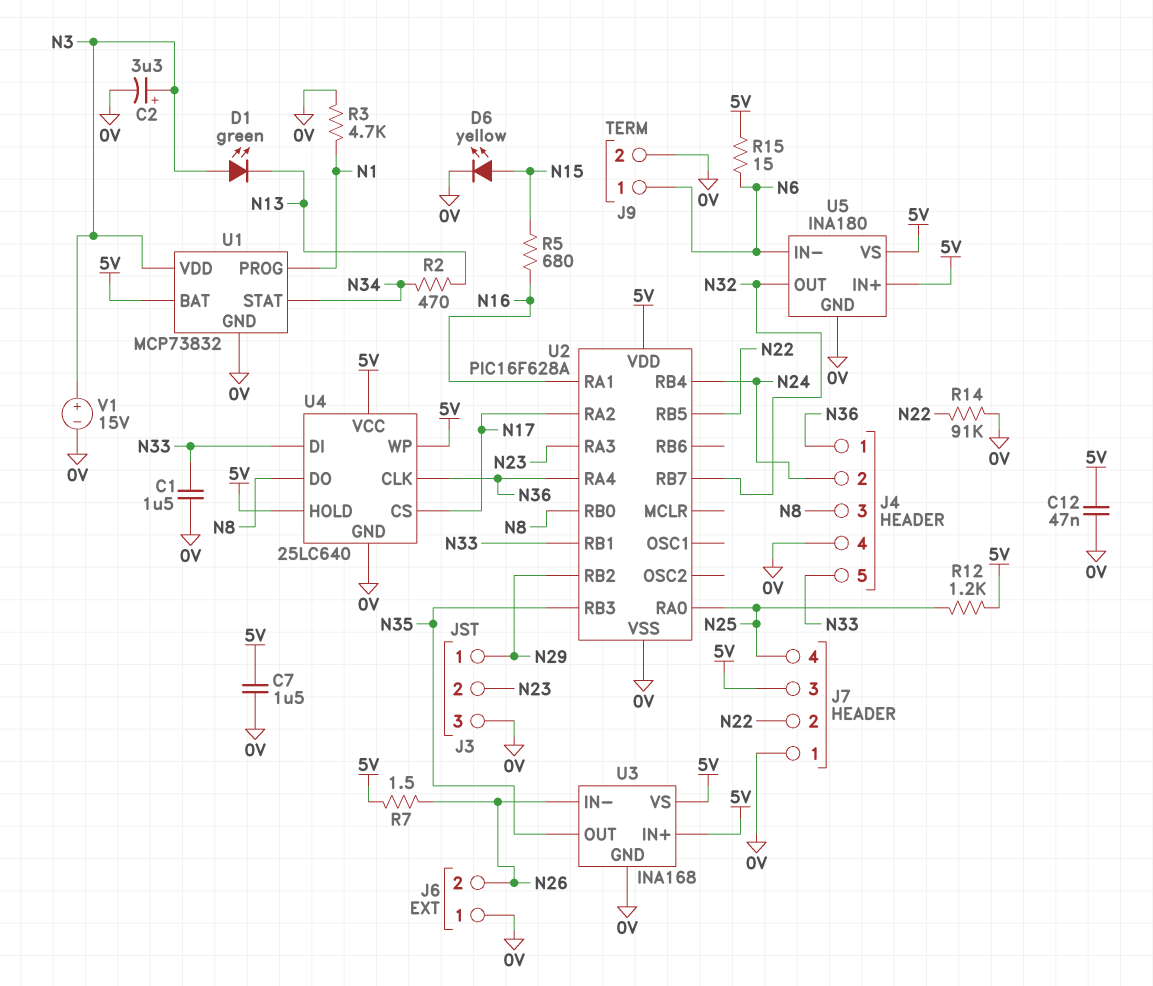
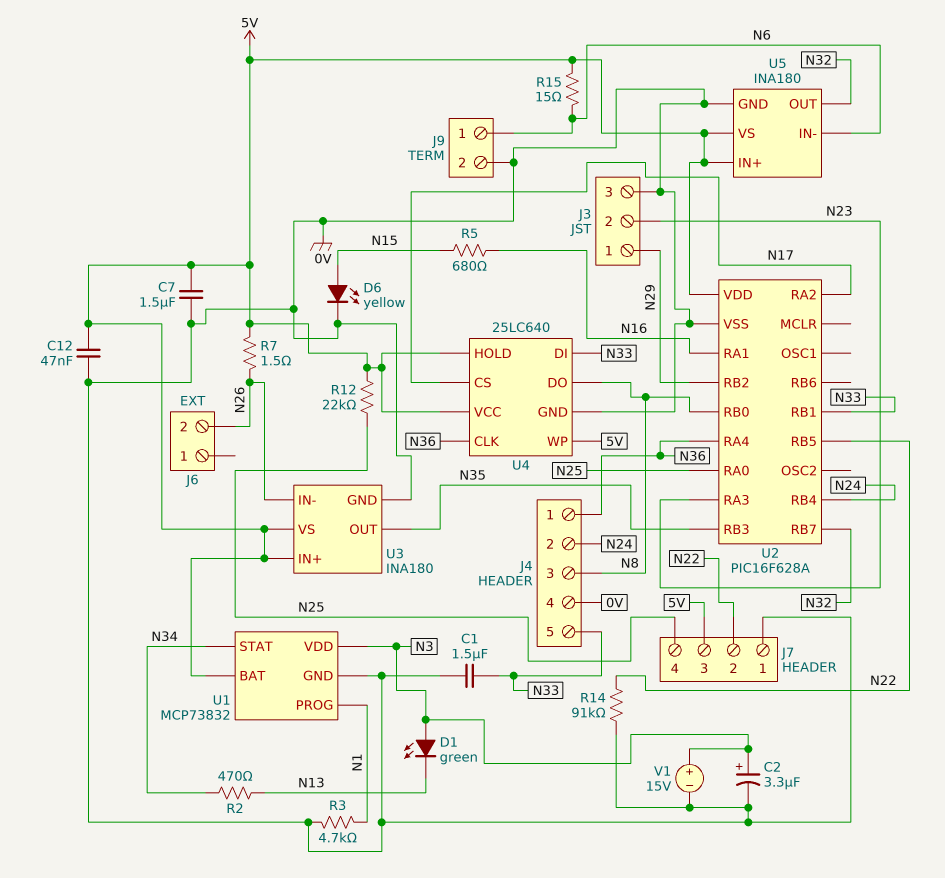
J6 pin 1: 0V -> none
R12: 1.2k (5V, N25) -> 22k (5V, N25)
U3: INA168 -> INA180

